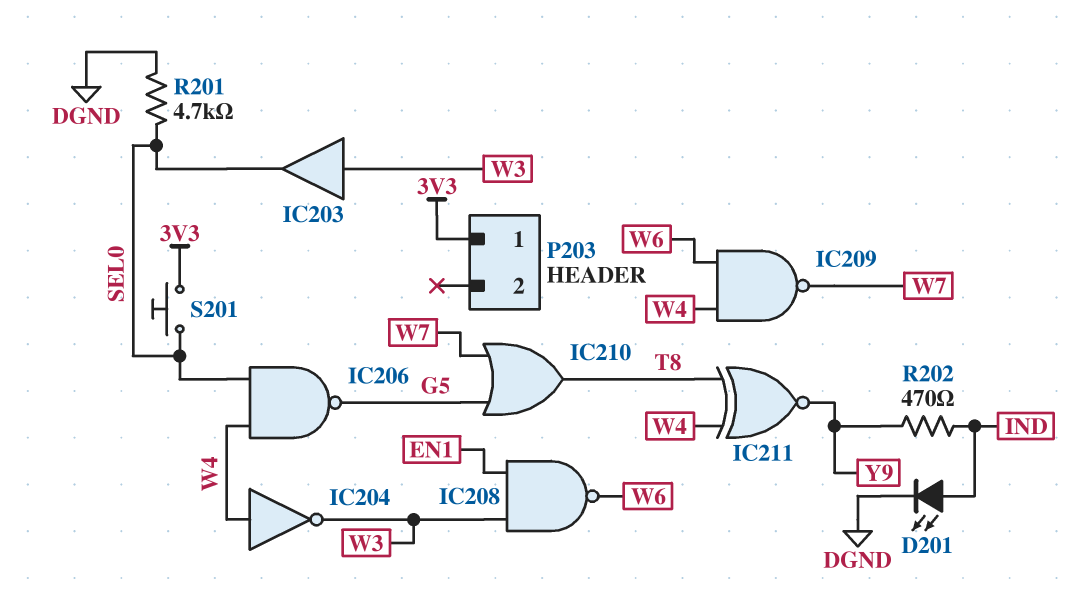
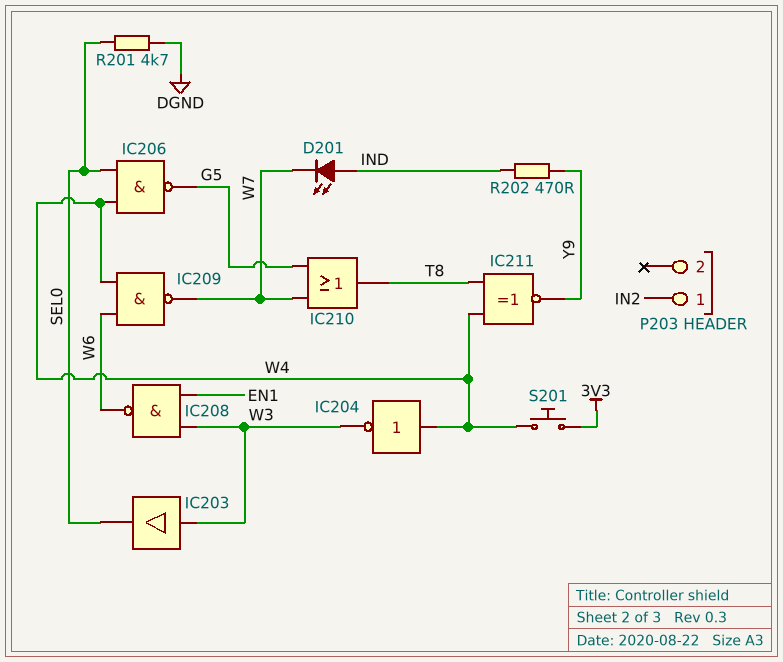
D201: LED (A IND, K DGND) -> LED (A IND, K W7)
P203 pin 1: 3V3 -> IN2
S201: button (3V3, SEL0) -> button (3V3, W4)

